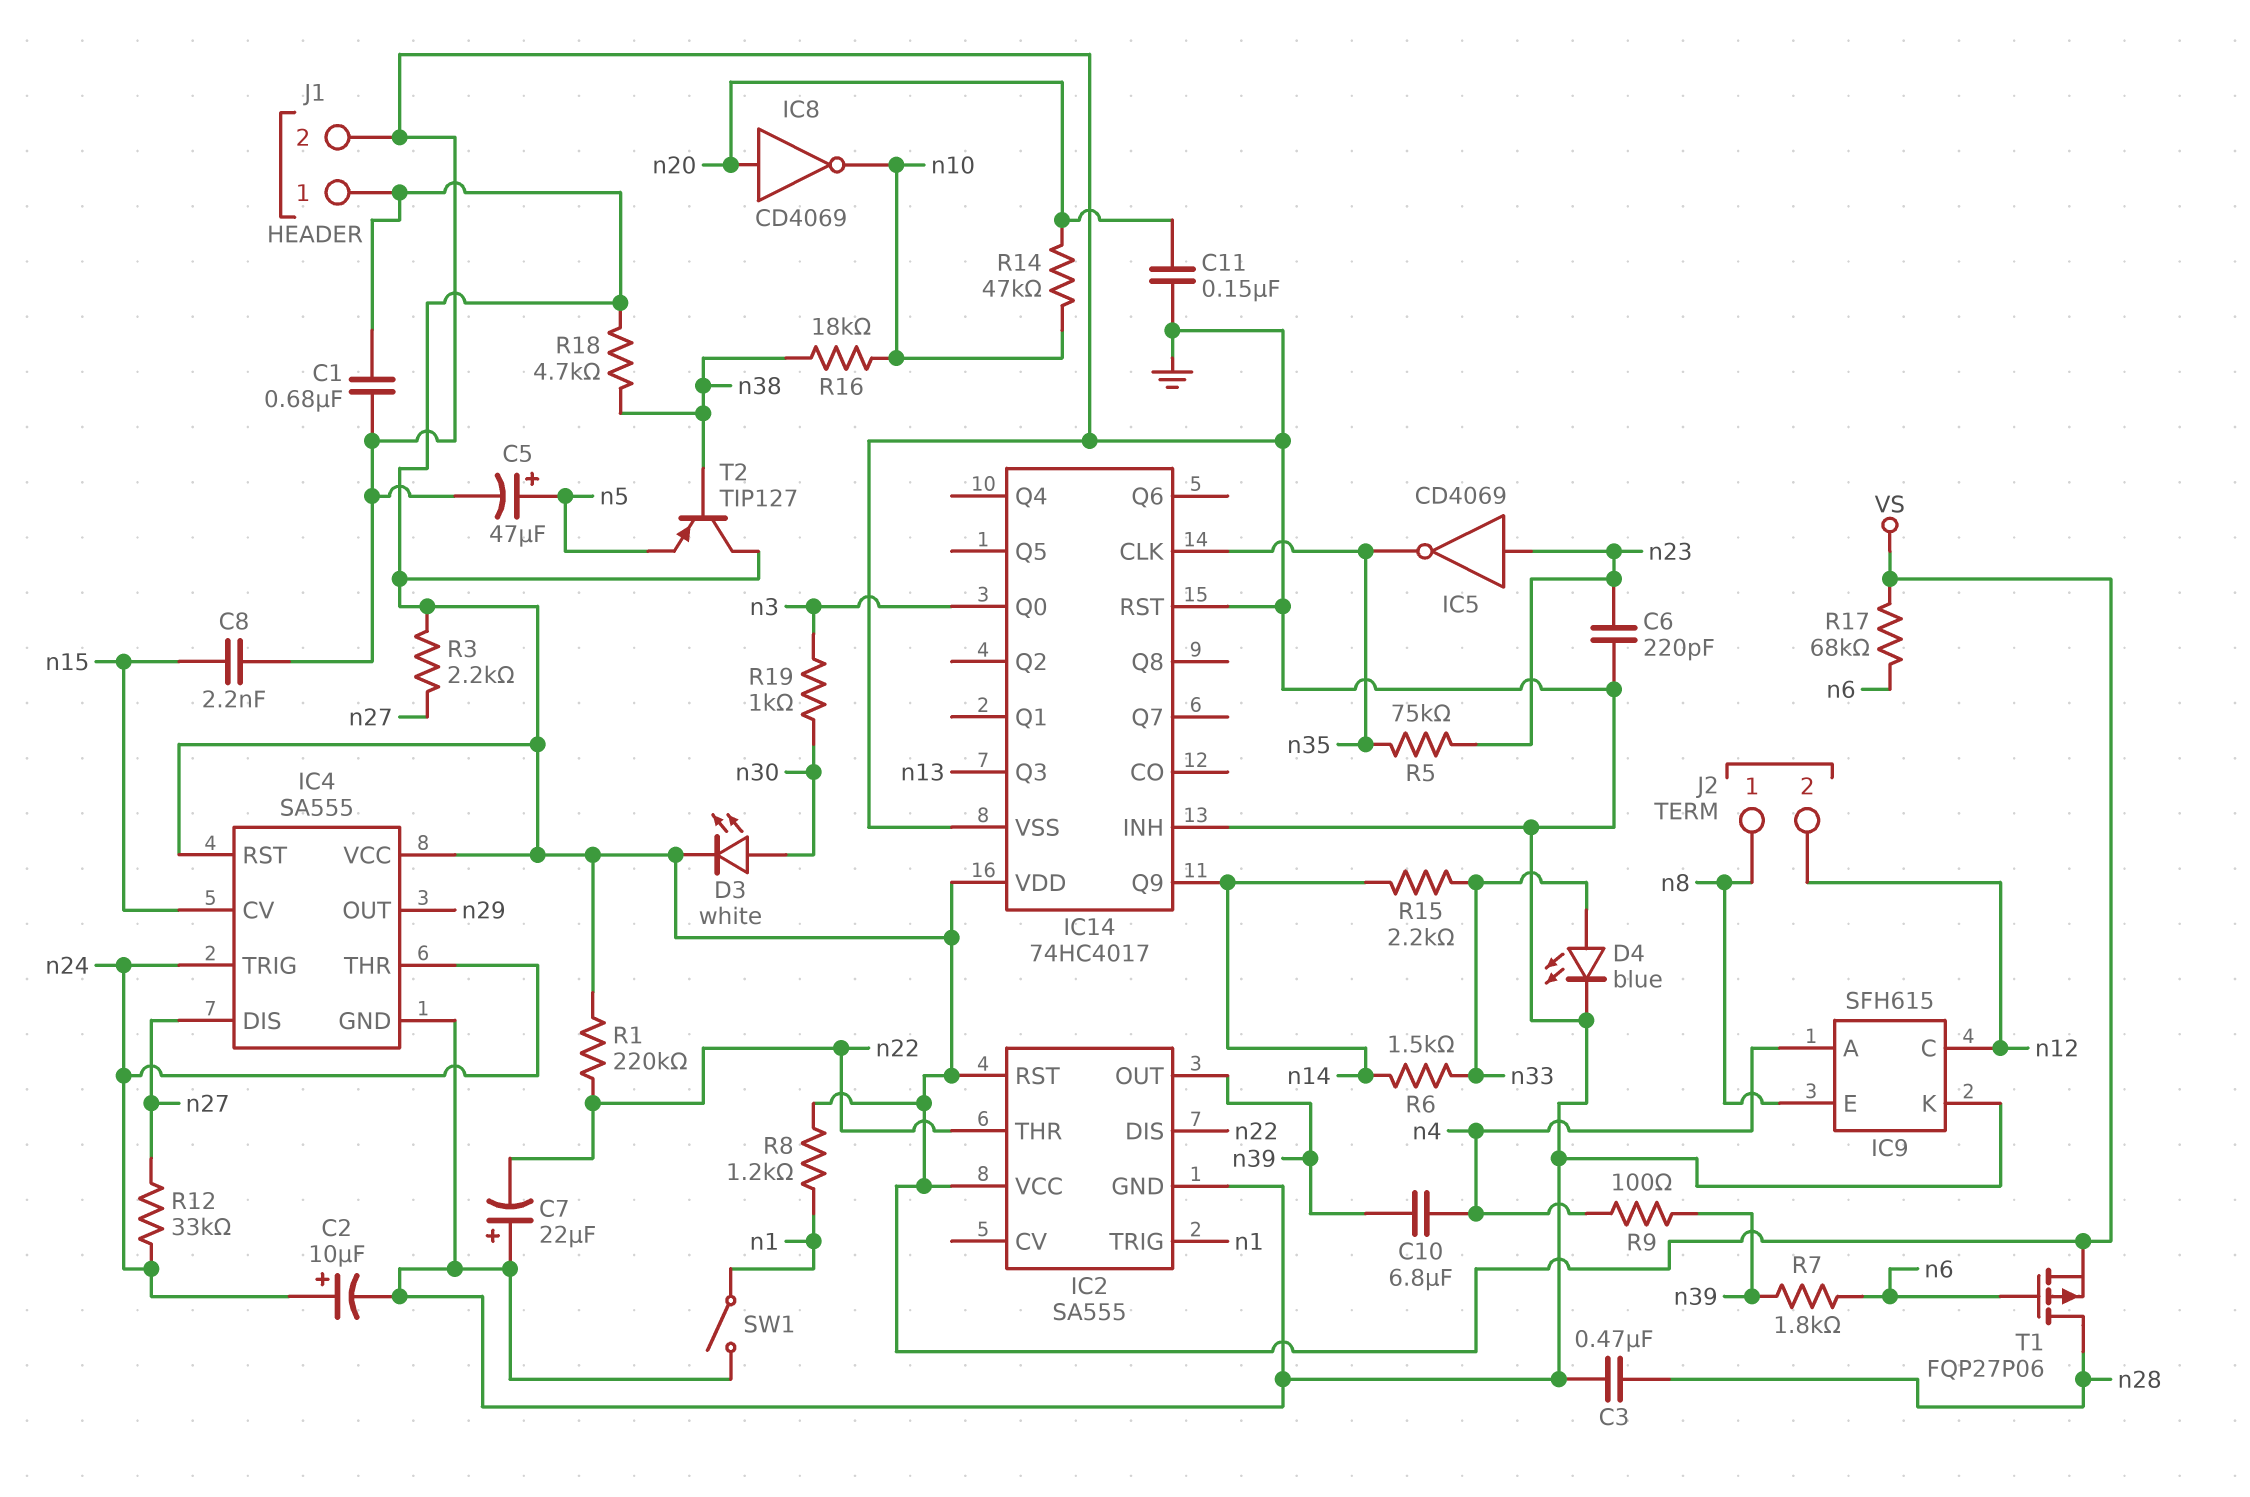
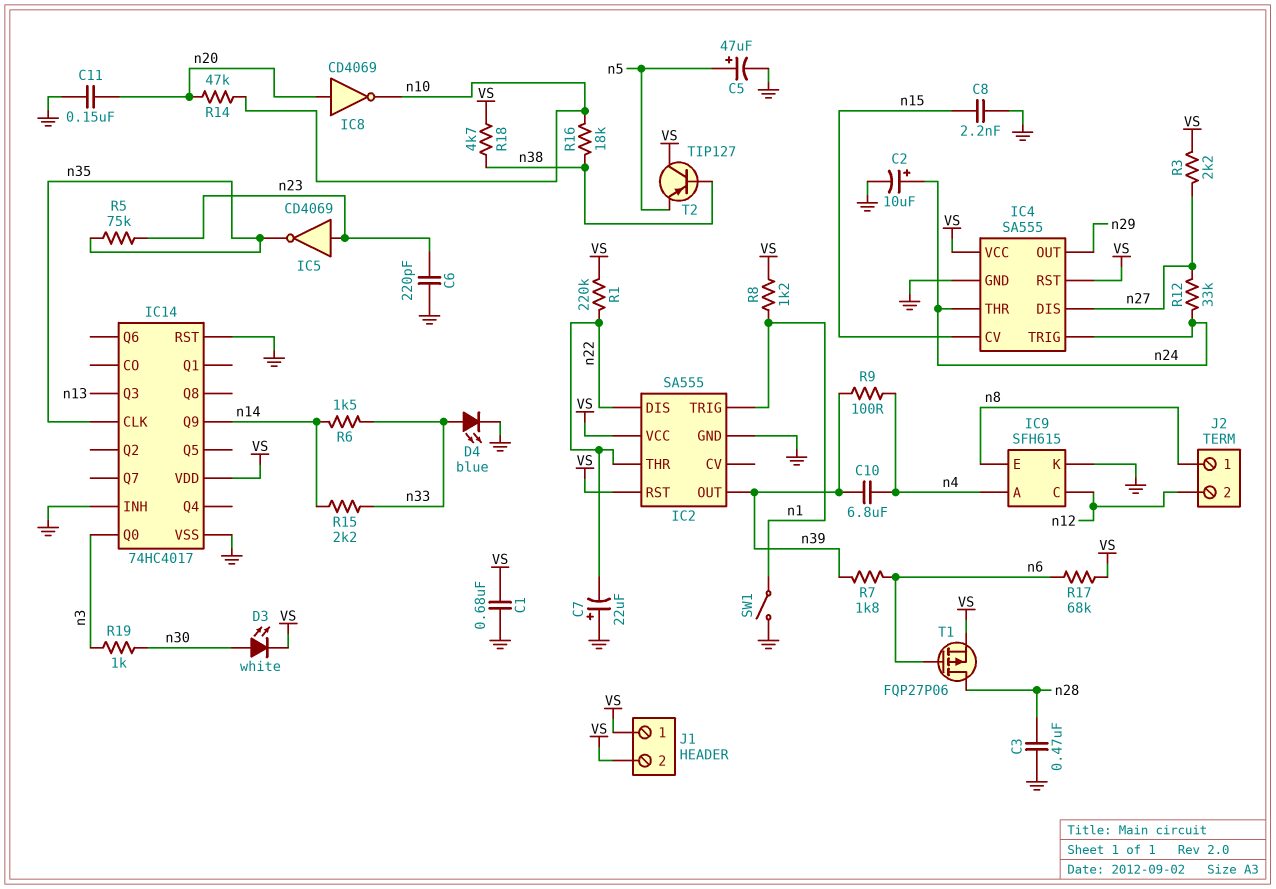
J1 pin 2: GND -> VS

